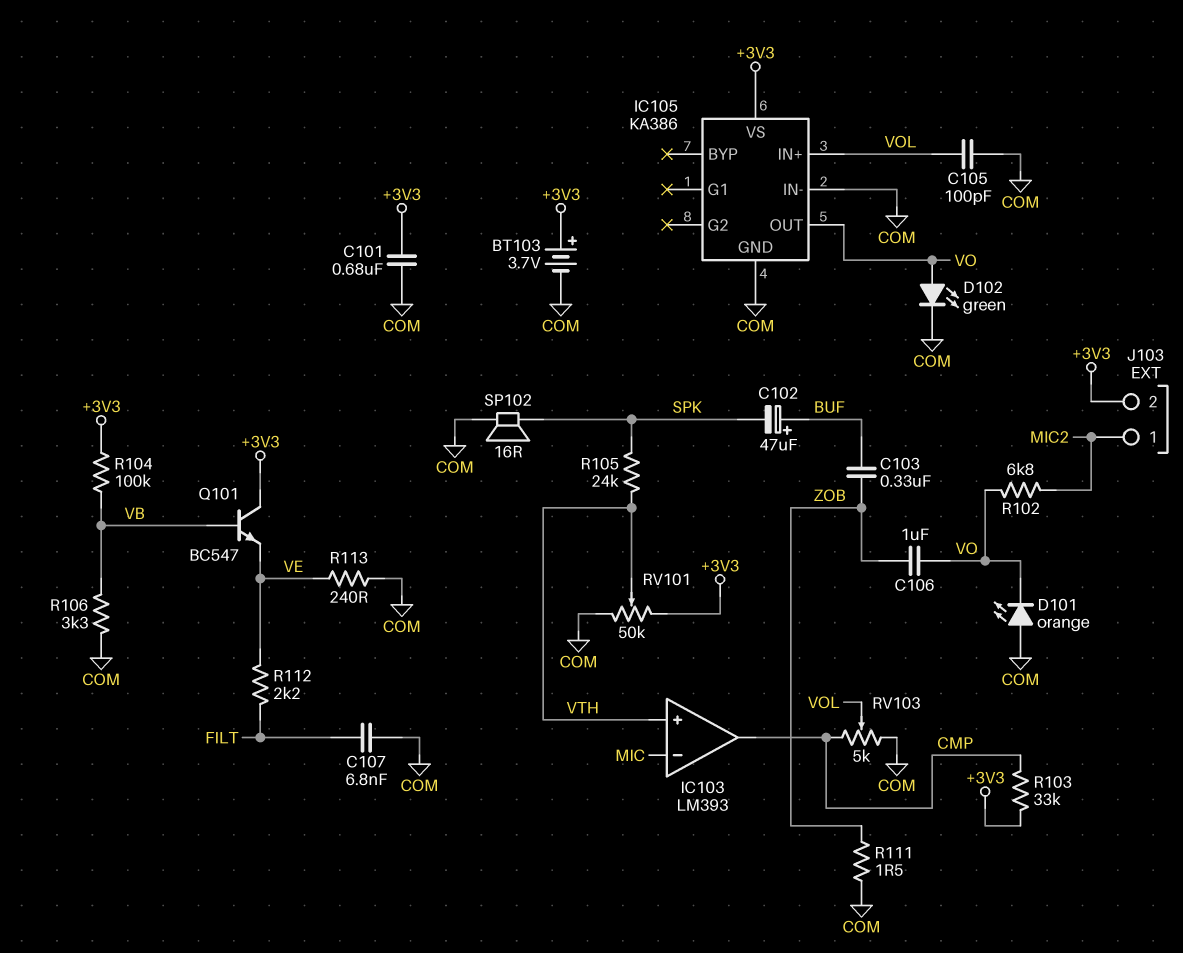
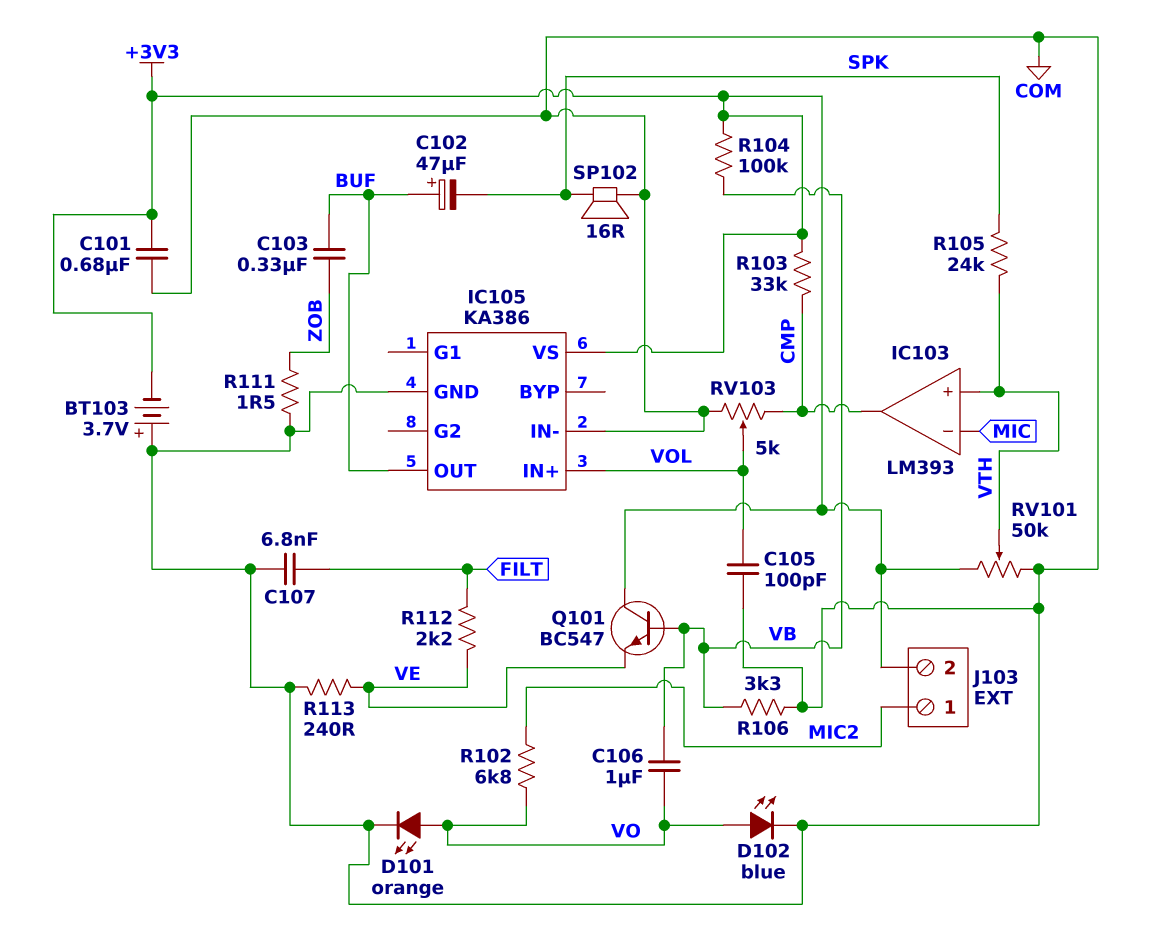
BT103: 3.7V (plus +3V3, minus COM) -> 3.7V (plus COM, minus +3V3)
C106: 1uF (VO, ZOB) -> 1uF (VB, VO)
D101: LED orange (A COM, K VO) -> LED orange (A VO, K COM)
D102: LED green (A VO, K COM) -> LED blue (A VO, K COM)
IC105 pin OUT: VO -> BUF

